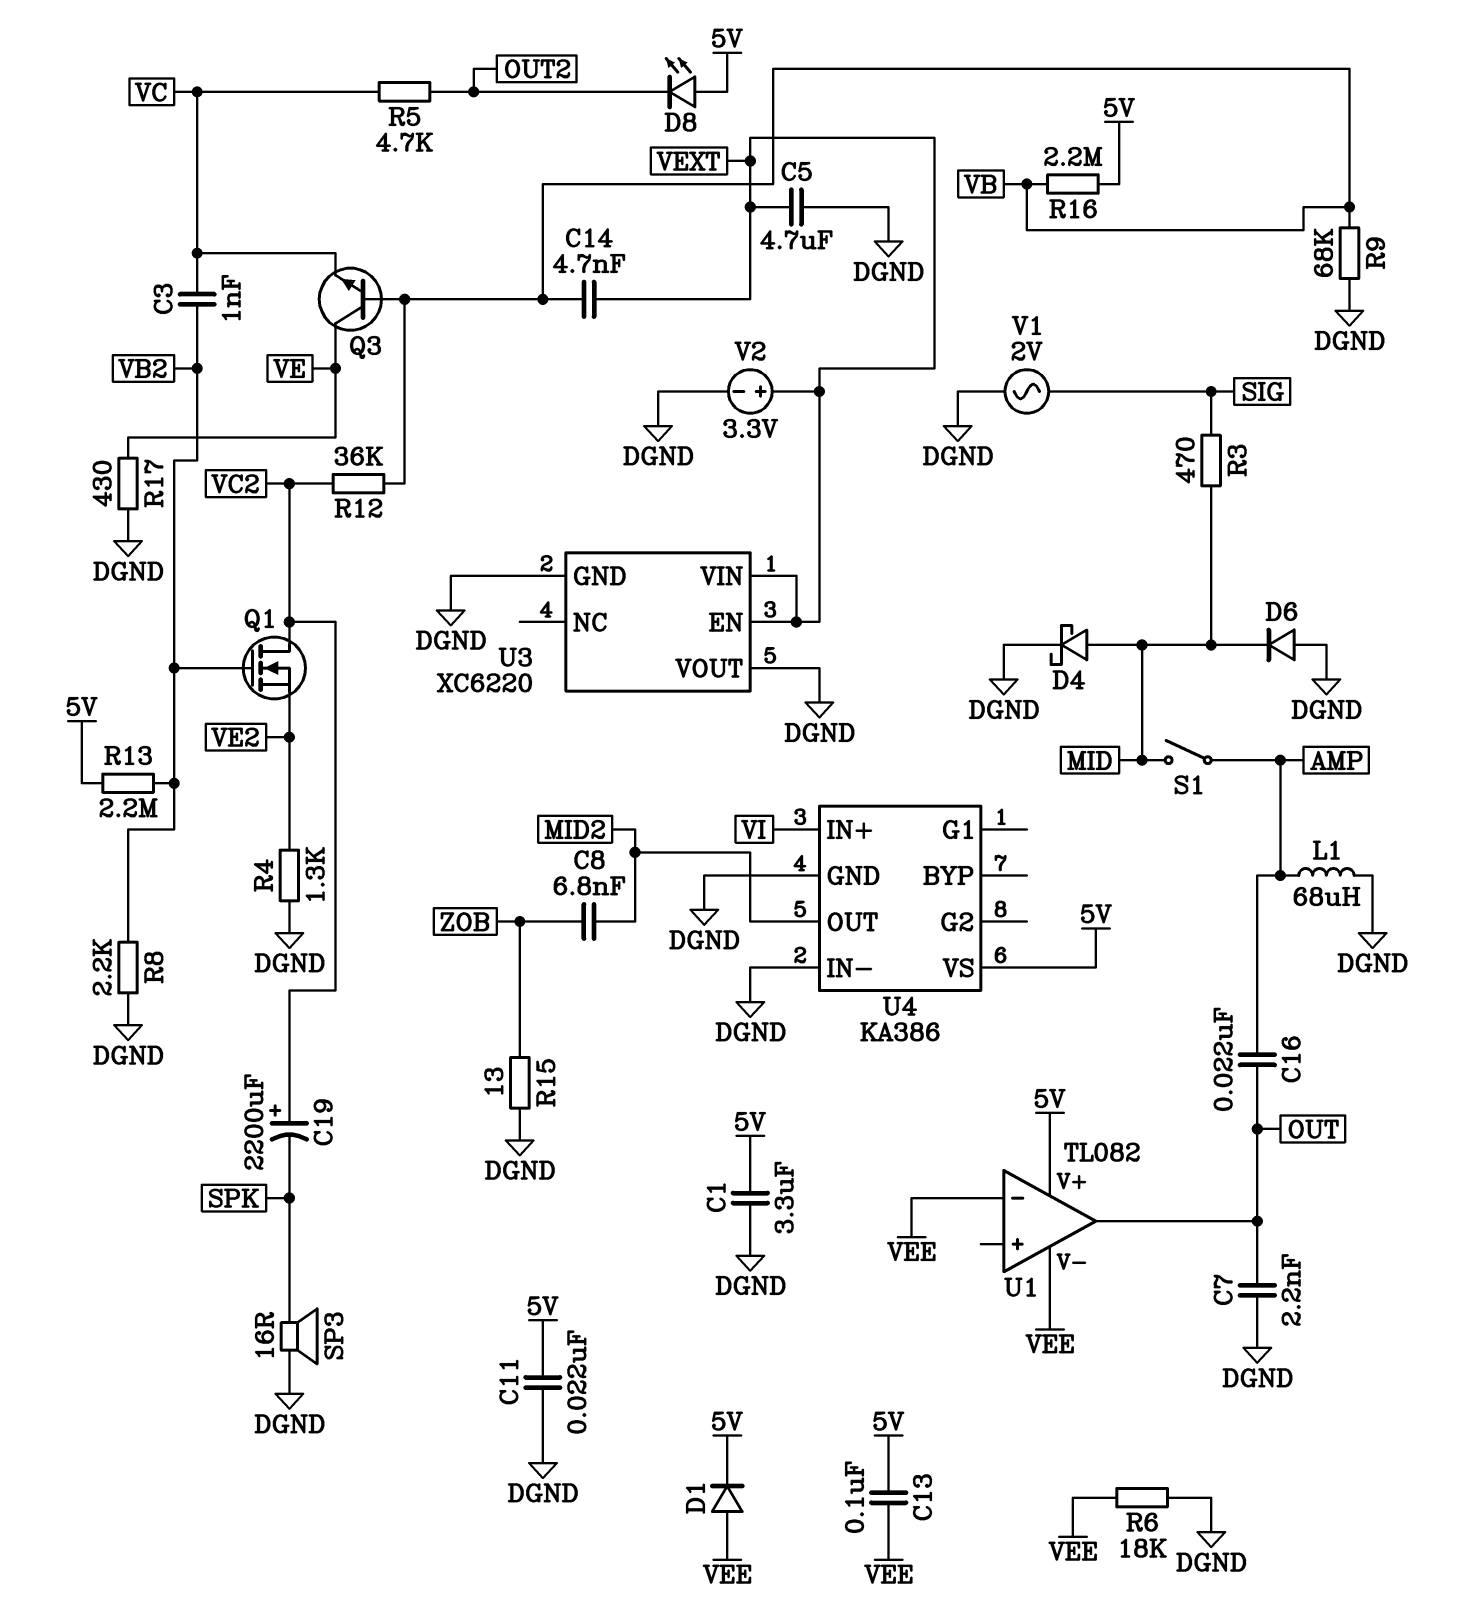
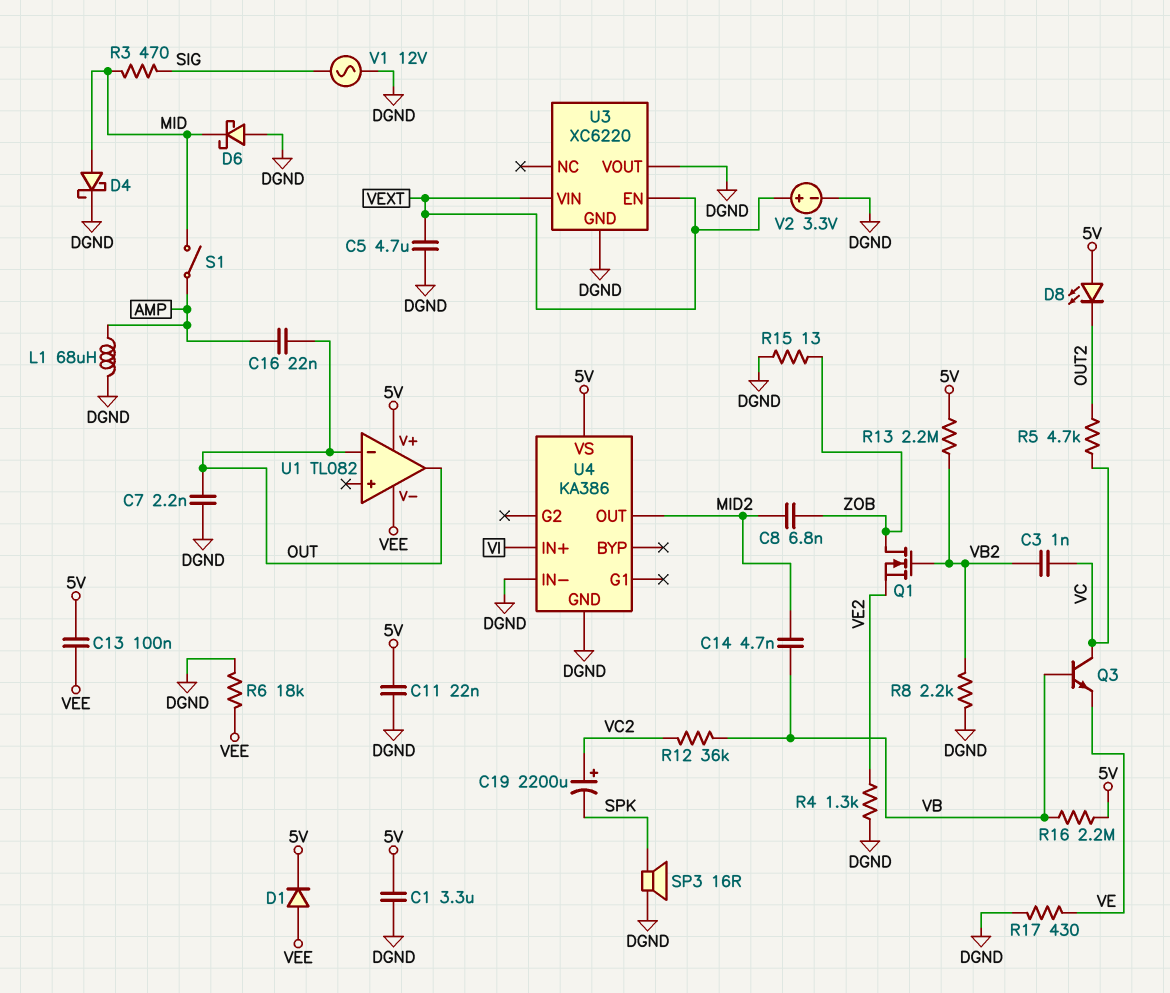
C14: 4.7nF (VB, VEXT) -> 4.7nF (MID2, VB)
D6: diode (A DGND, K MID) -> schottky (A DGND, K MID)
Q1: NMOS (G VB2, D VC2, S VE2) -> NMOS (G VB2, D ZOB, S VE2)
Q3: NPN (B VB, C VE, E VC) -> NPN (B VB, C VC, E VE)
R9: 68k (DGND, VB) -> none
U1 pin in-: VEE -> OUT
V1: AC 2V (DGND, SIG) -> AC 12V (DGND, SIG)

